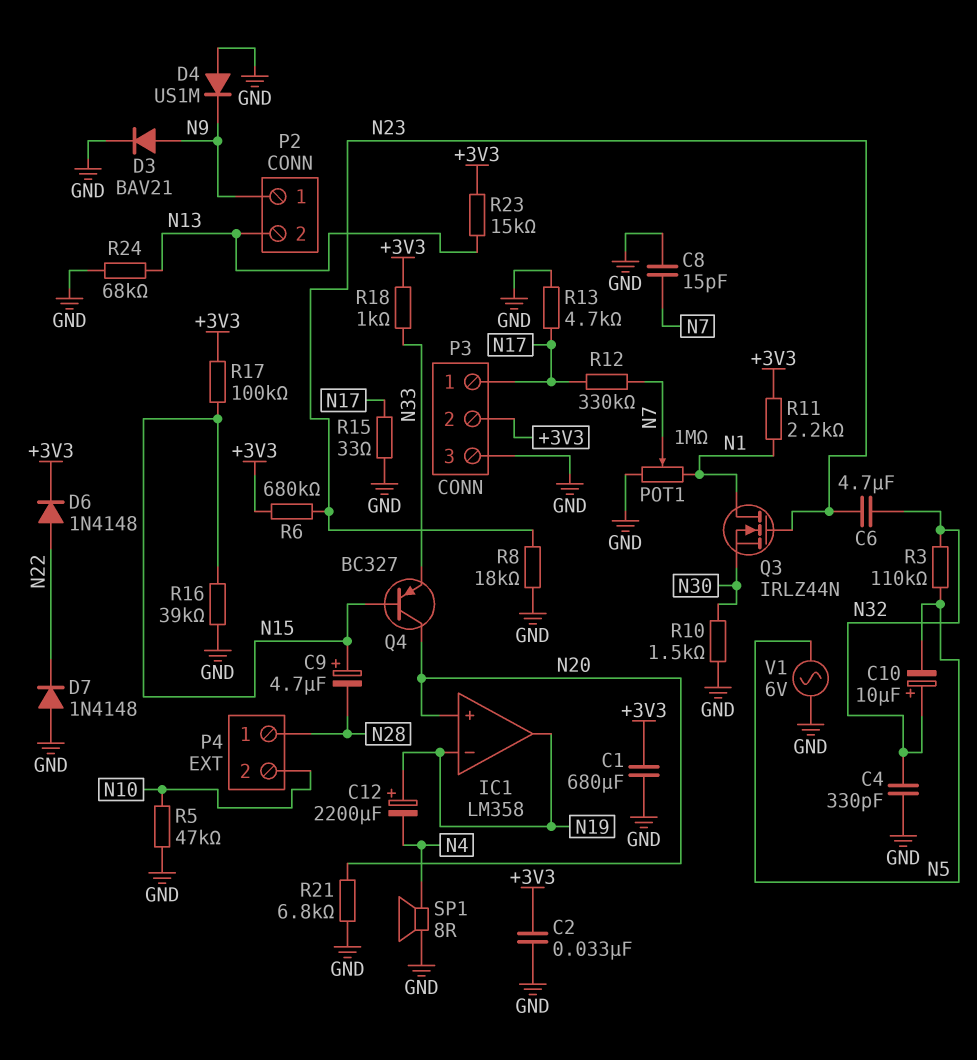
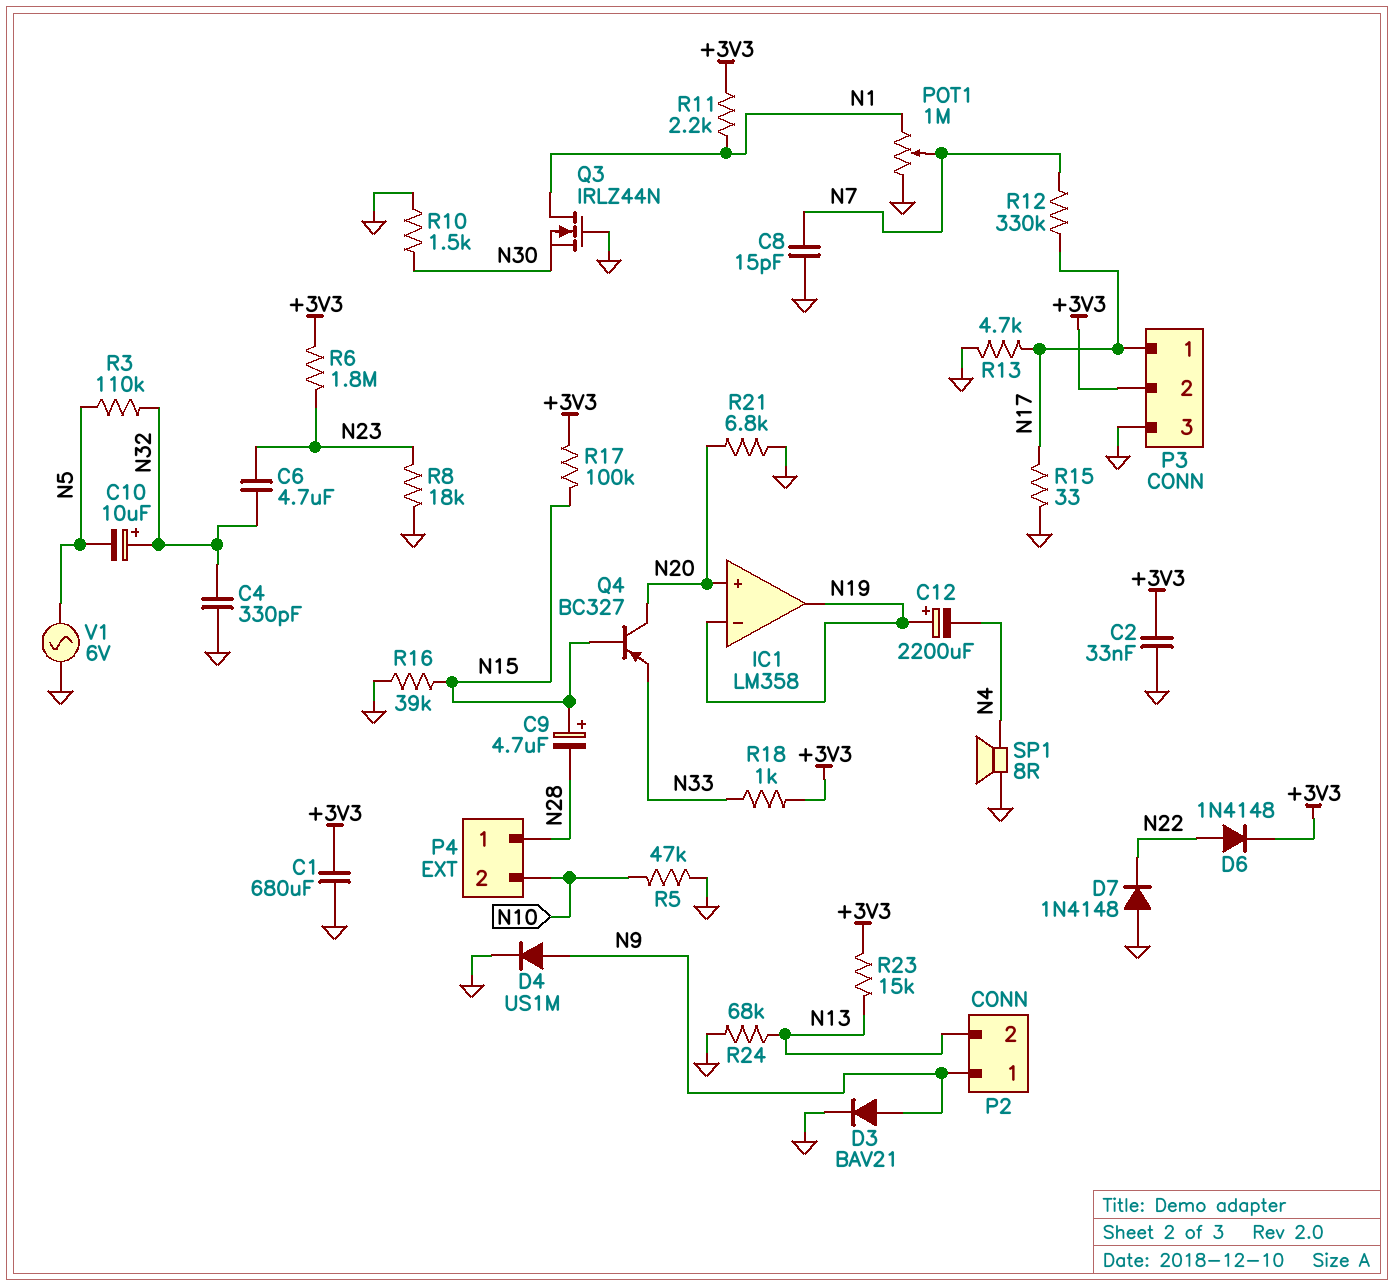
D4: diode US1M (A GND, K N9) -> diode US1M (A N9, K GND)
Q3: NMOS IRLZ44N (G N23, D N1, S N30) -> NMOS IRLZ44N (G GND, D N1, S N30)
R6: 680k (+3V3, N23) -> 1.8M (+3V3, N23)

